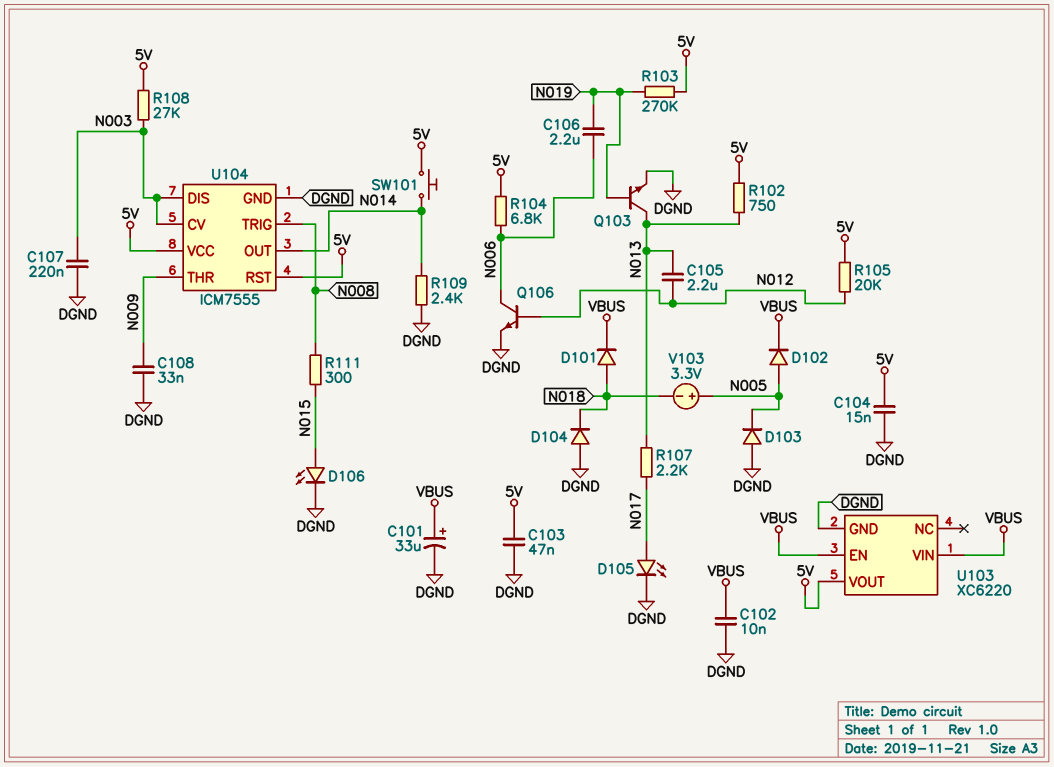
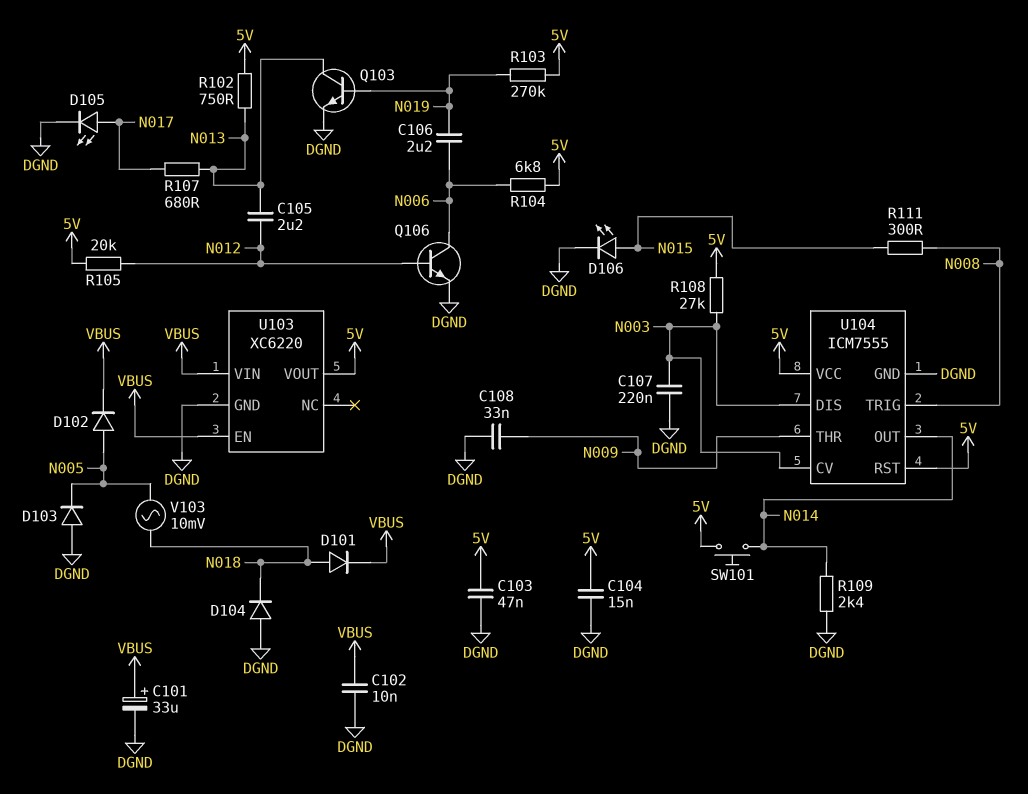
R107: 2.2k (N013, N017) -> 680 (N013, N017)
V103: 3.3V (plus N005, minus N018) -> AC 10mV (N005, N018)

